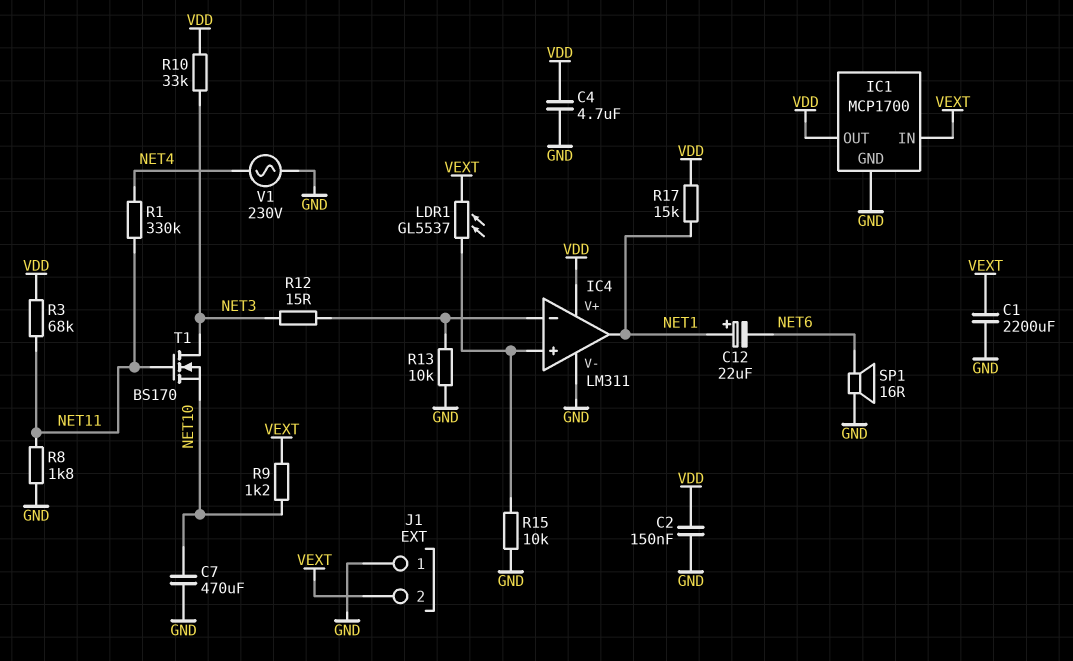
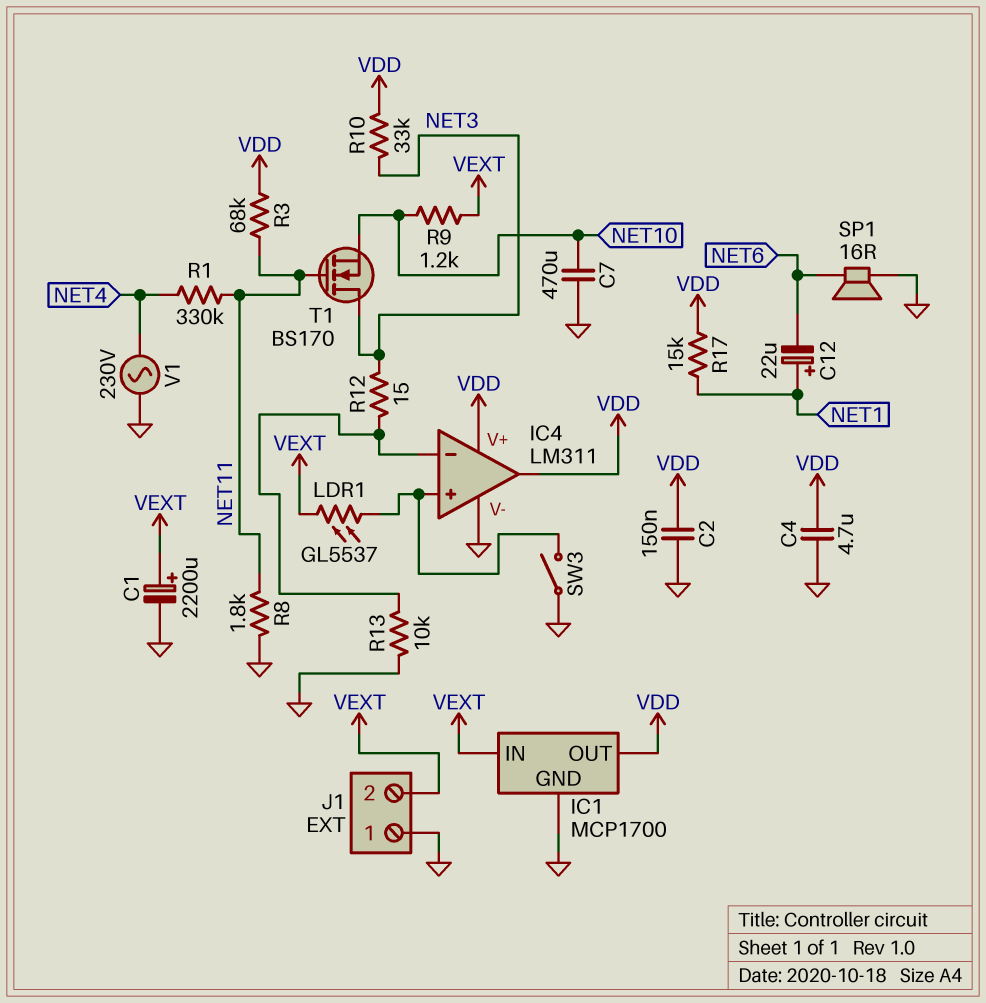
C1: 2200uF (GND, VEXT) -> 2200uF (plus VEXT, minus GND)
IC4 pin out: NET1 -> VDD
R15: 10k (GND, IC4/in+) -> none
SW3: none -> switch (GND, IC4/in+)

